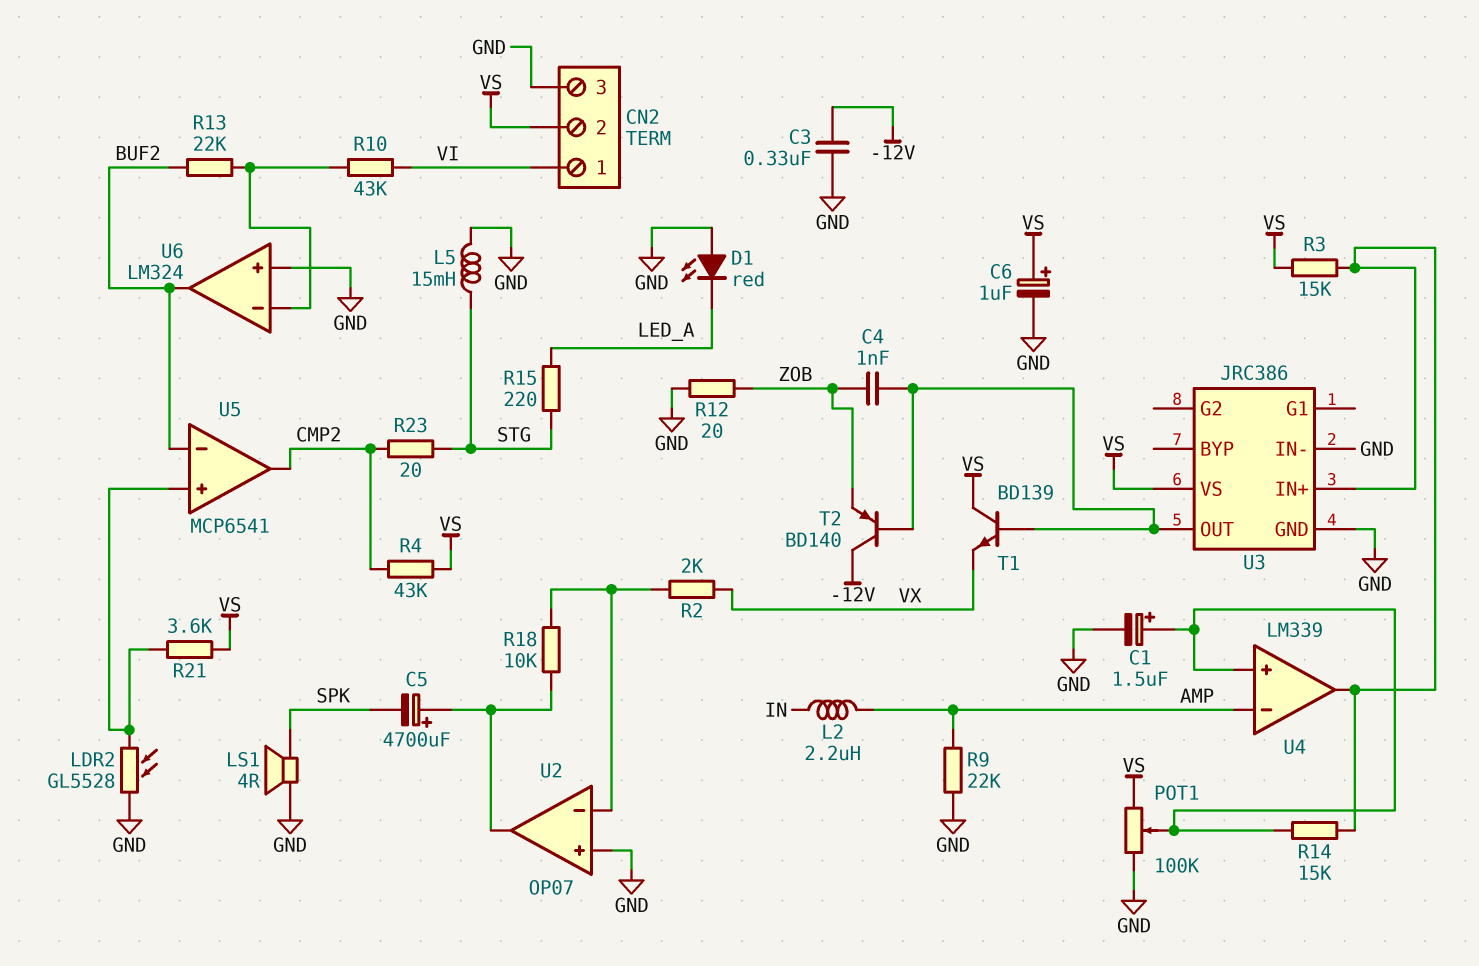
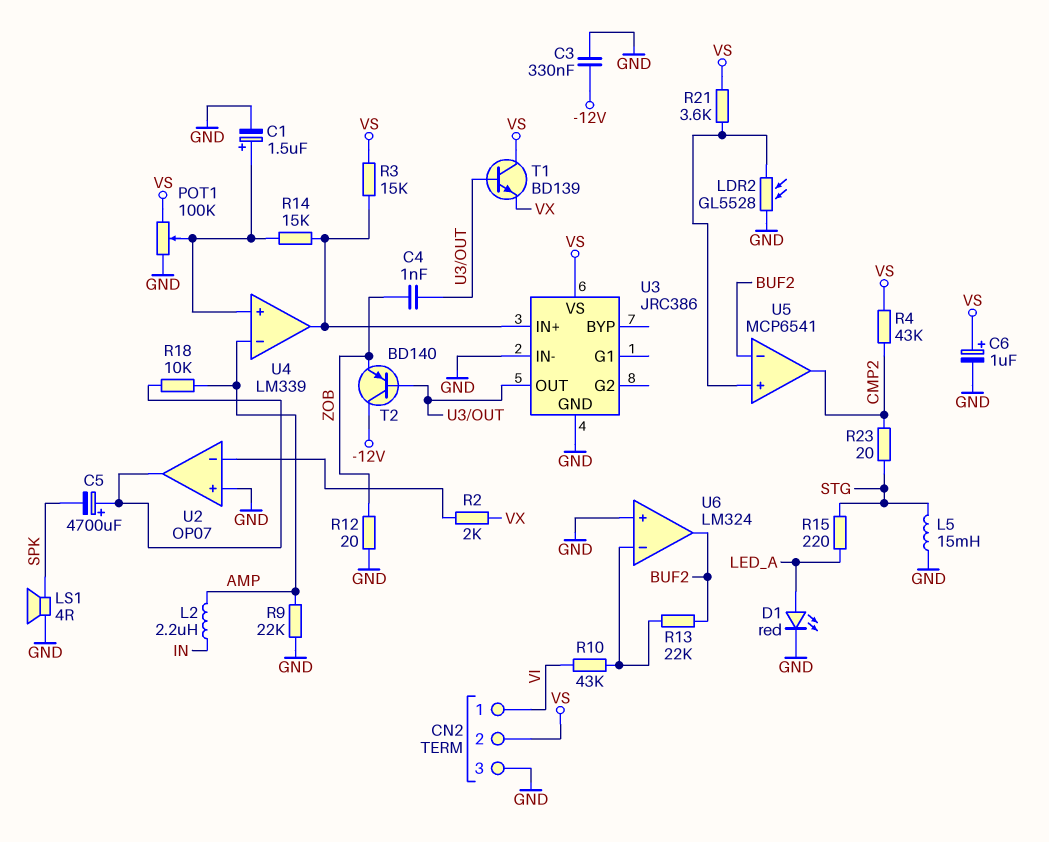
D1: LED red (A GND, K LED_A) -> LED red (A LED_A, K GND)
R18: 10k (U2/in-, U2/out) -> 10k (AMP, U2/out)

